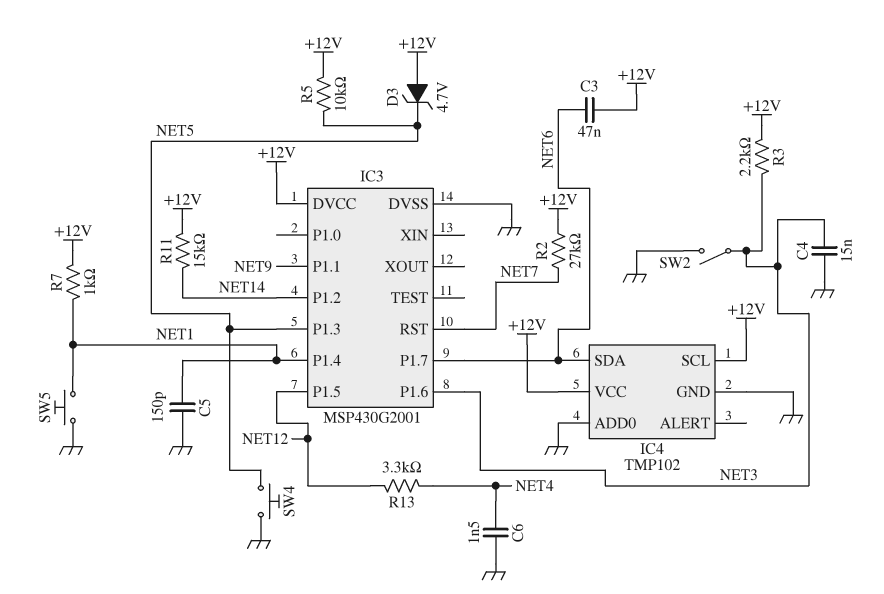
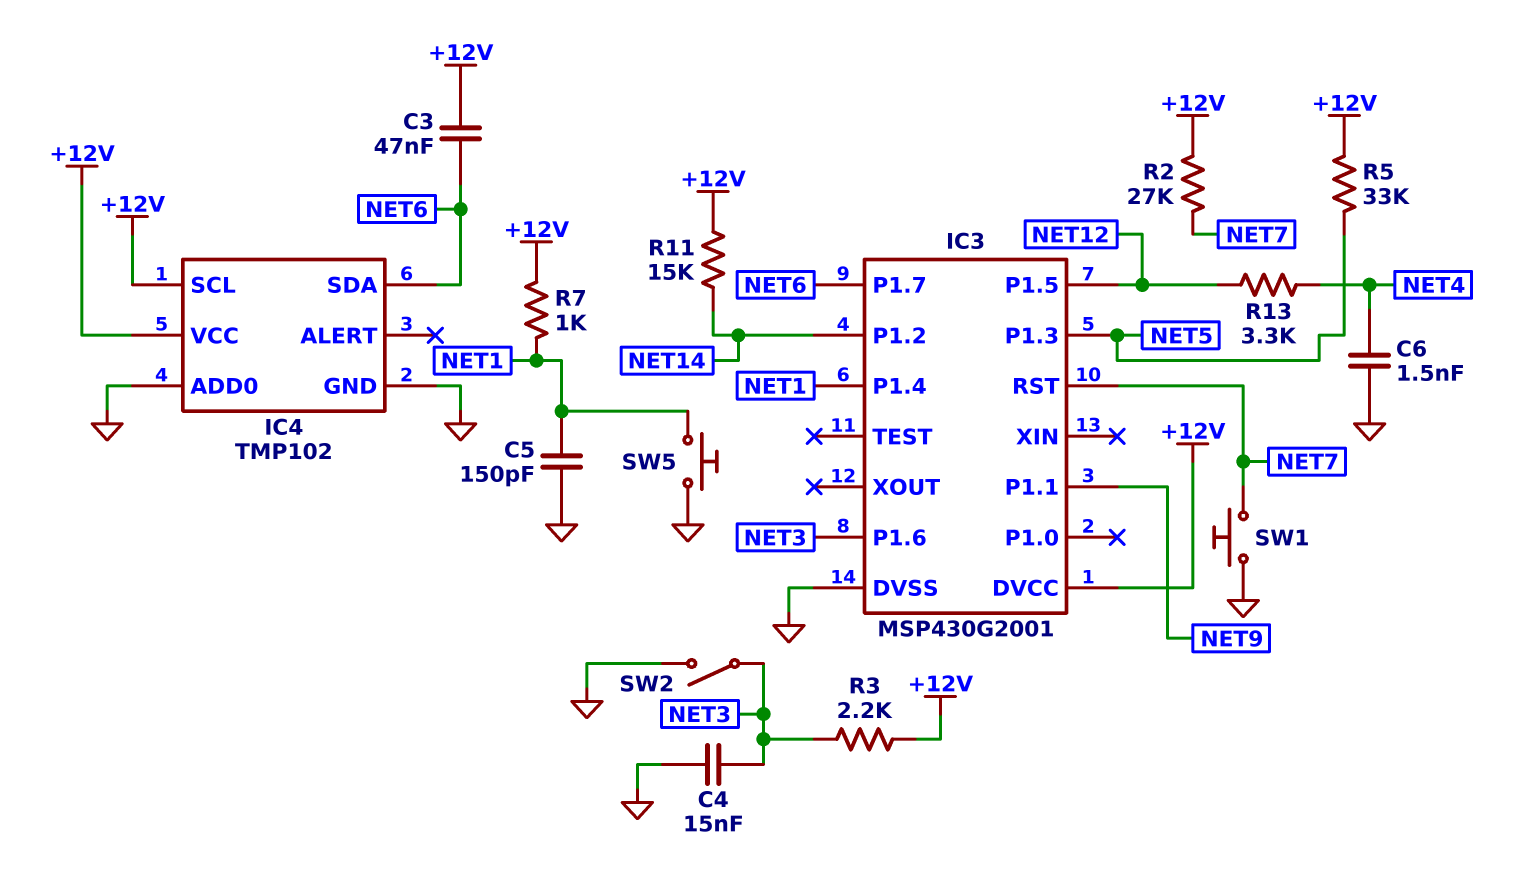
D3: zener 4.7V (A +12V, K NET5) -> none
R5: 10k (+12V, NET5) -> 33k (+12V, NET5)
SW1: none -> button (GND, NET7)
SW4: button (GND, NET5) -> none

